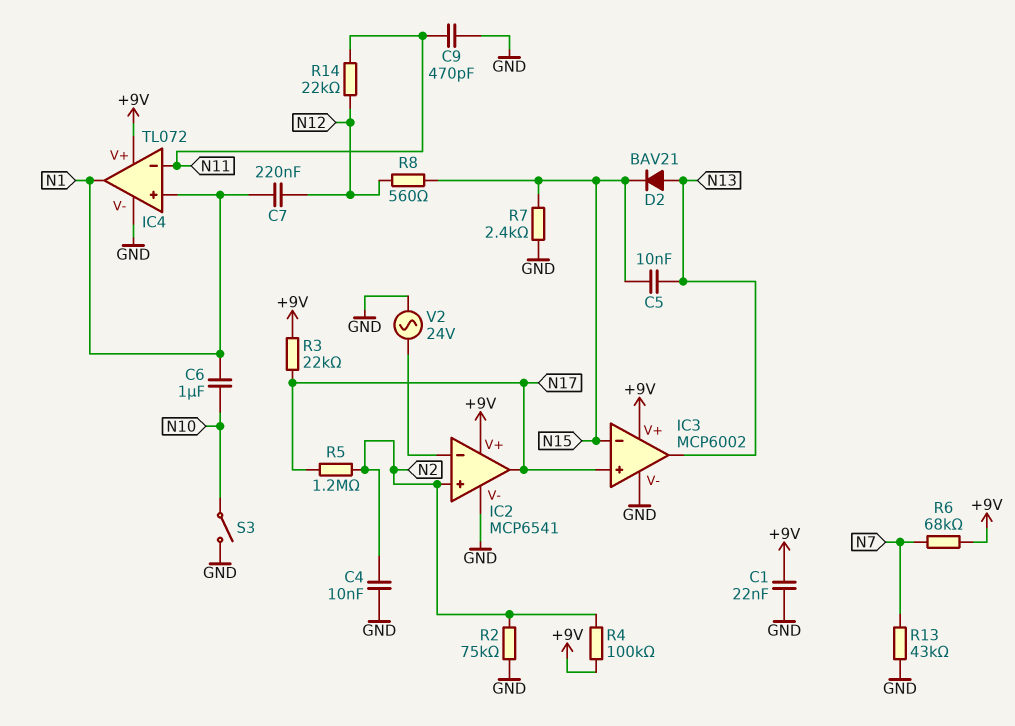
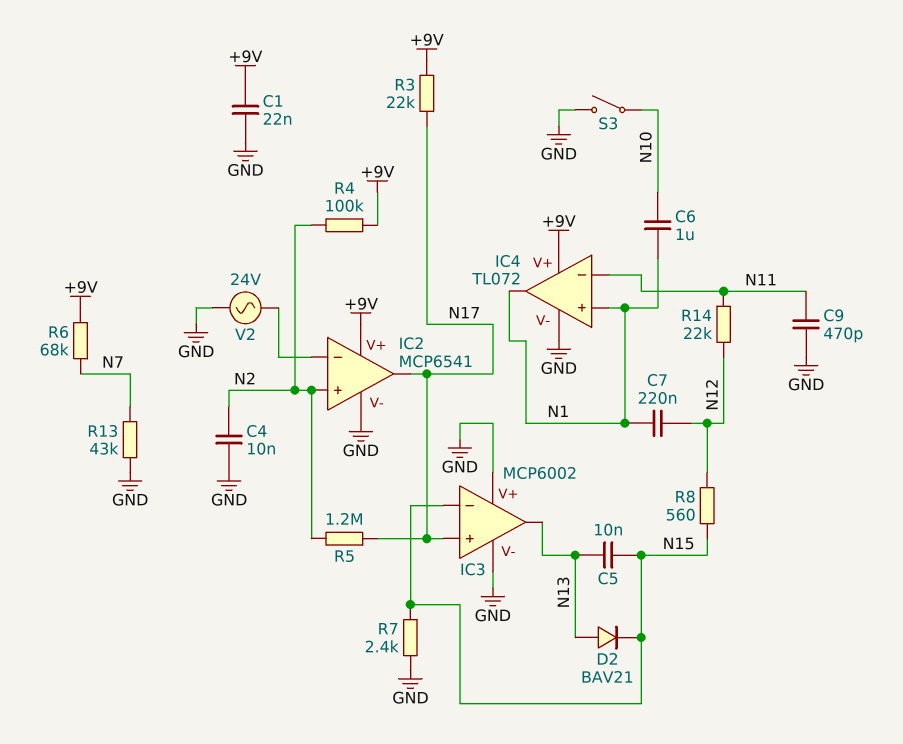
IC3 pin V+: +9V -> GND
R2: 75k (GND, N2) -> none

